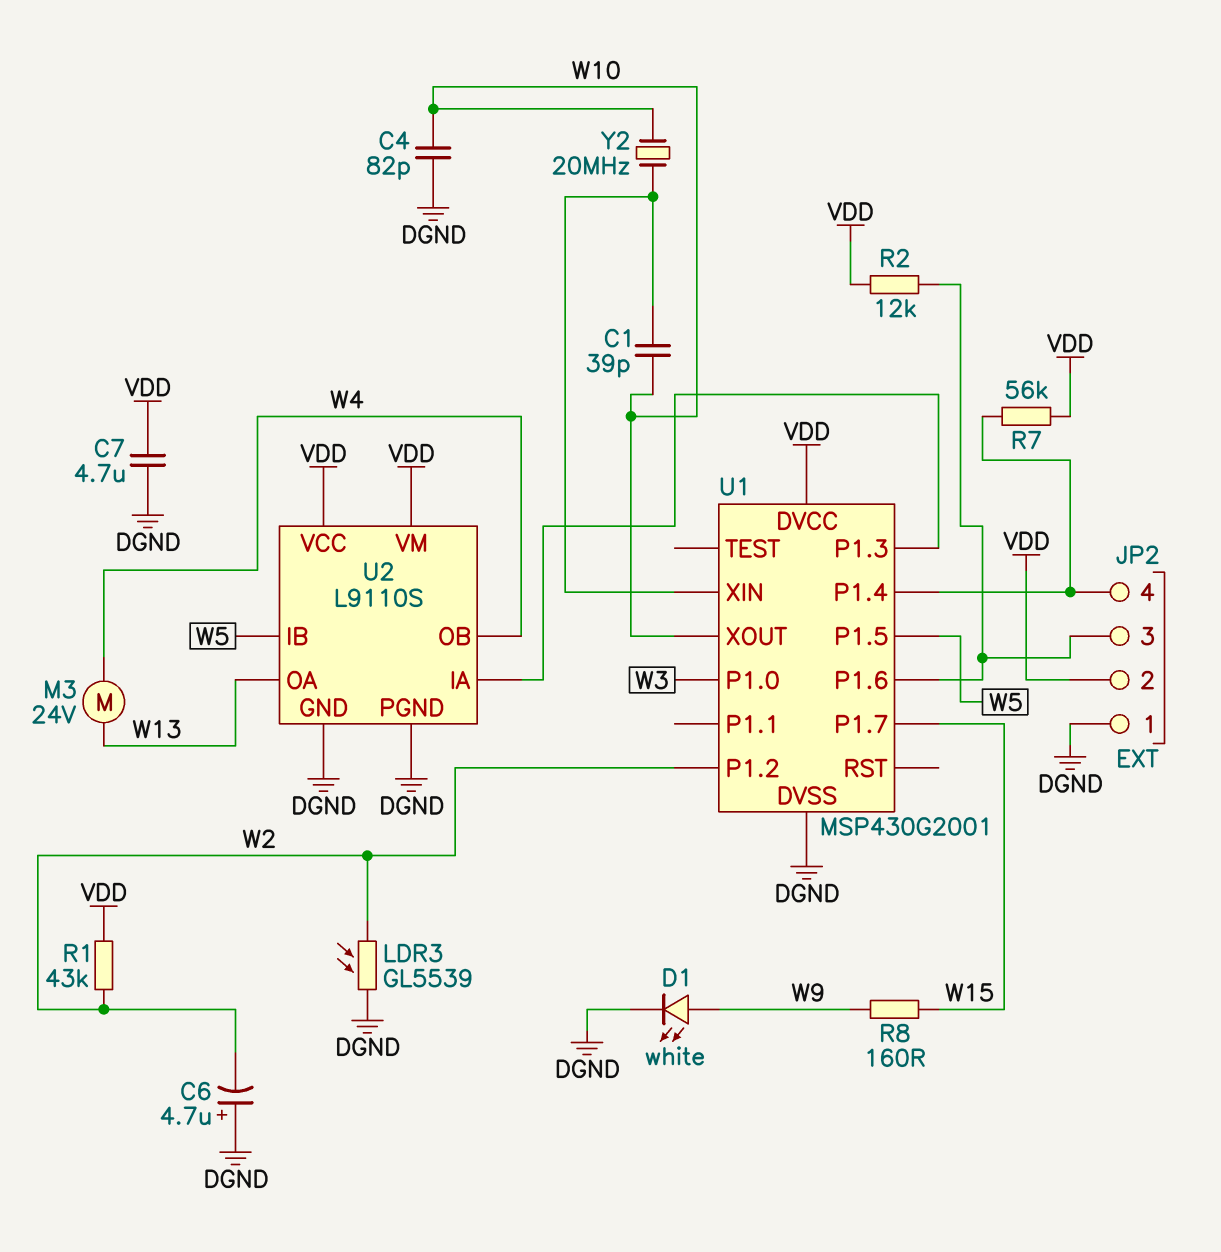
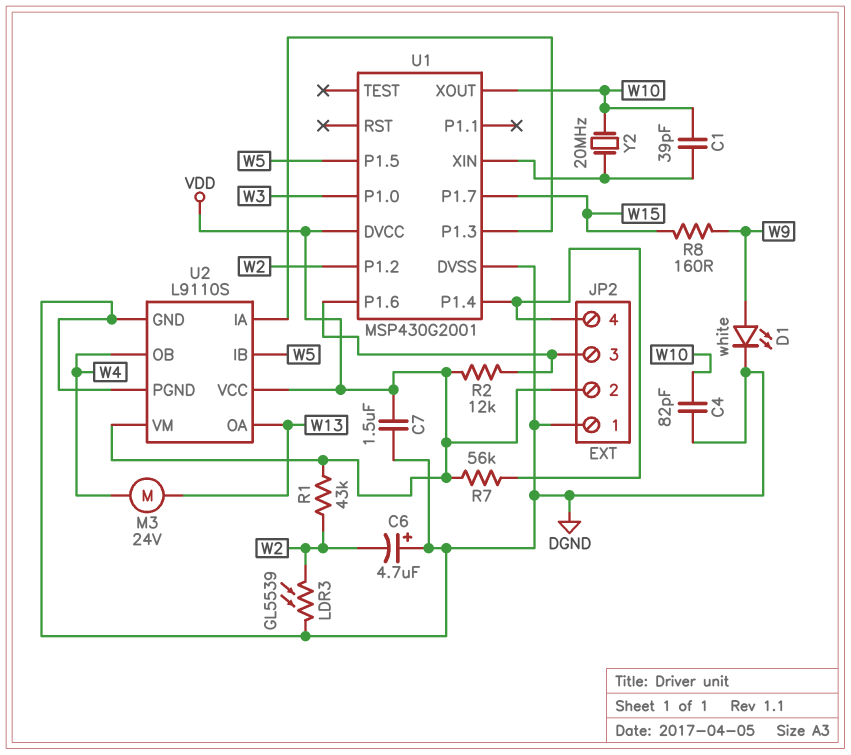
C7: 4.7uF (DGND, VDD) -> 1.5uF (DGND, VDD)

